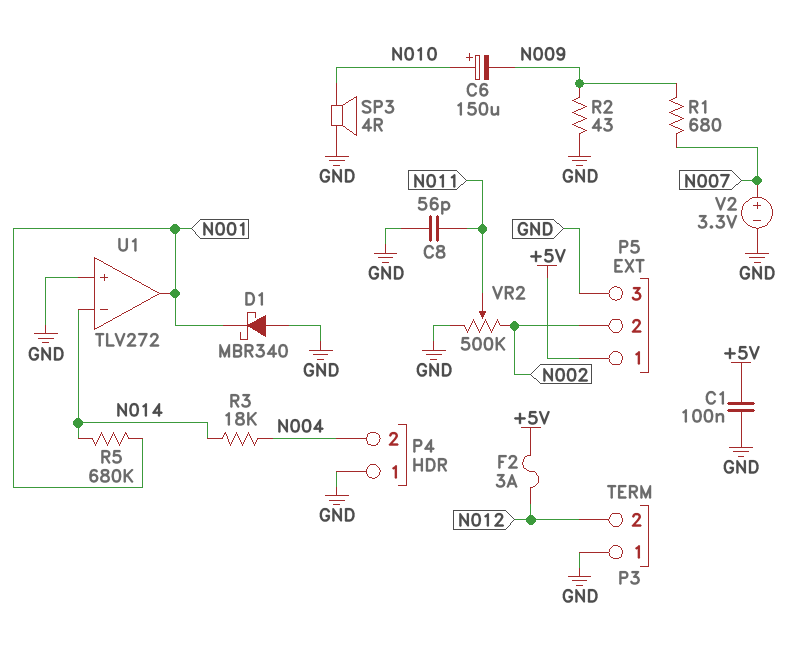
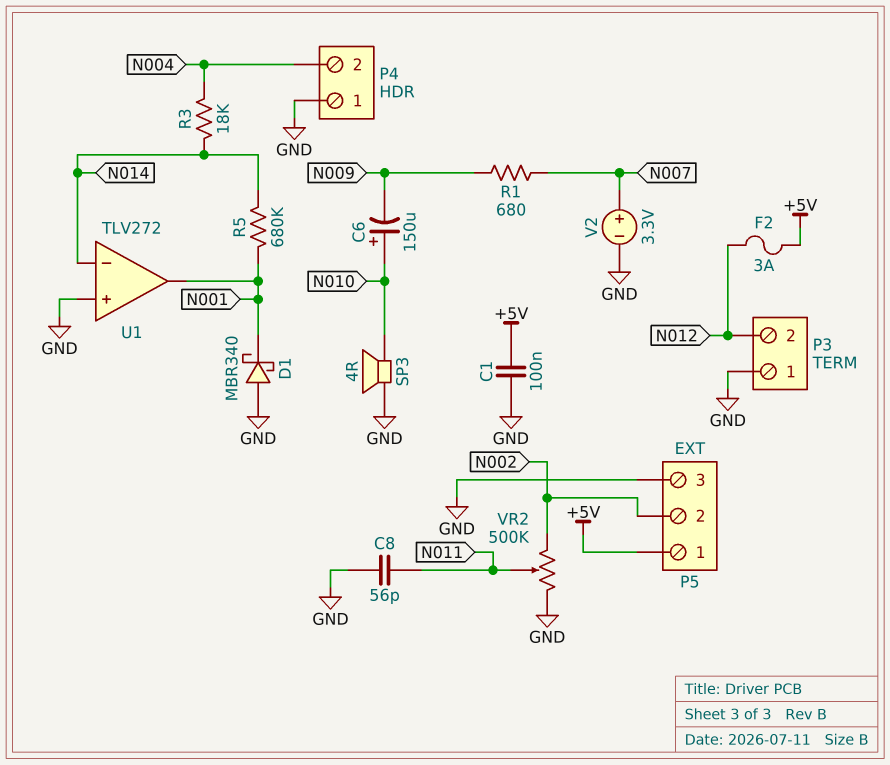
R2: 43 (GND, N009) -> none

